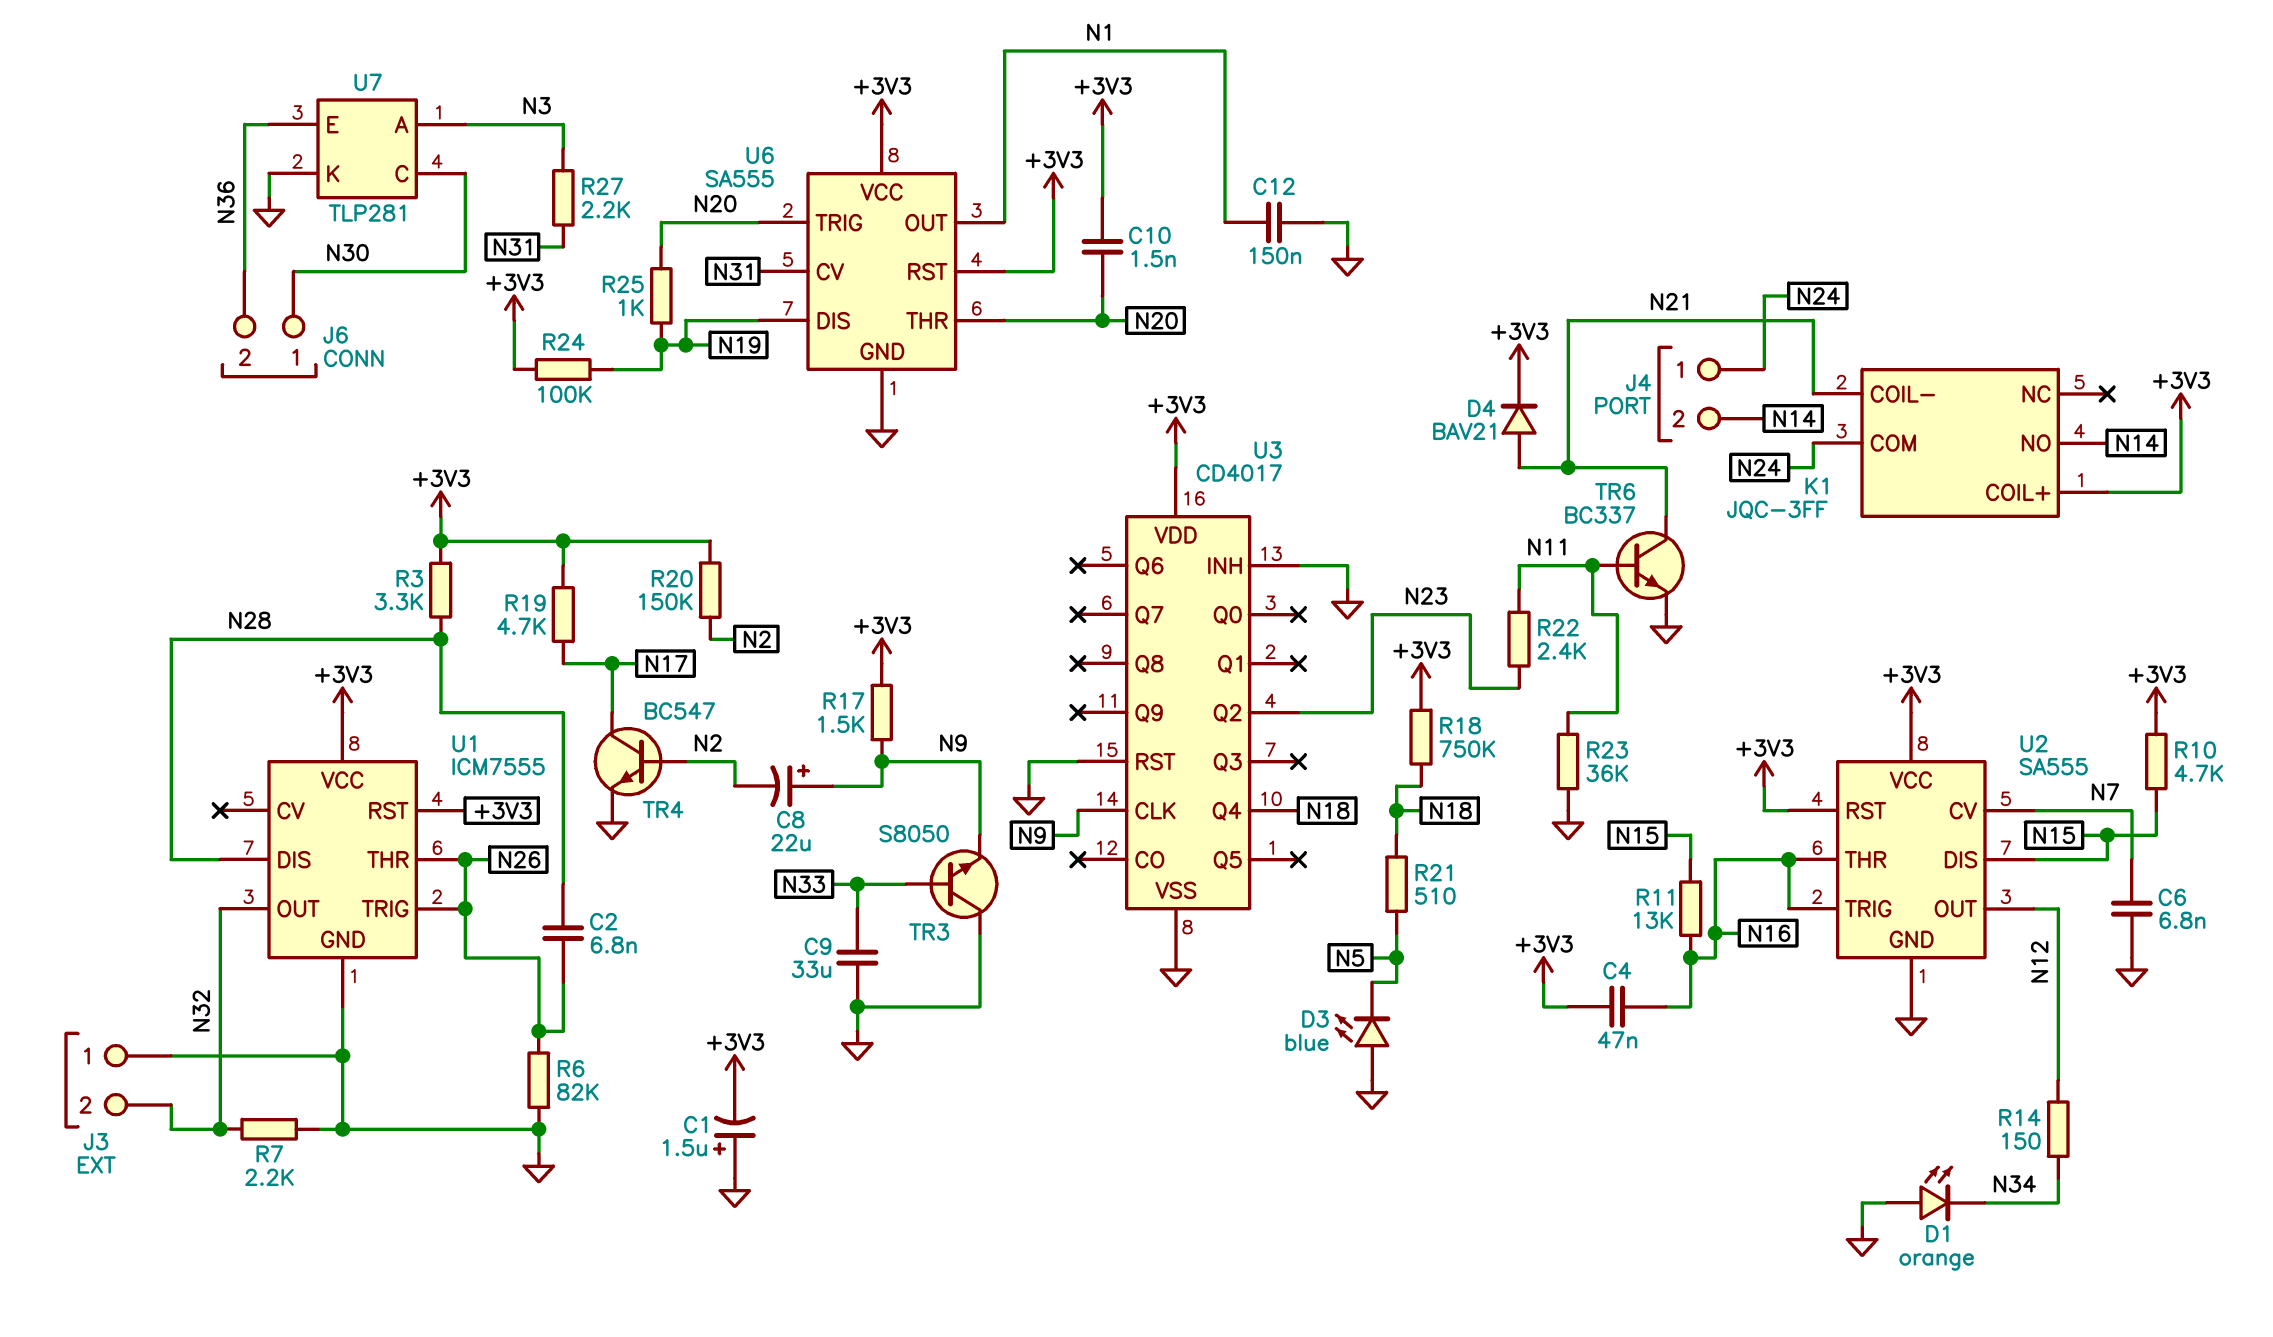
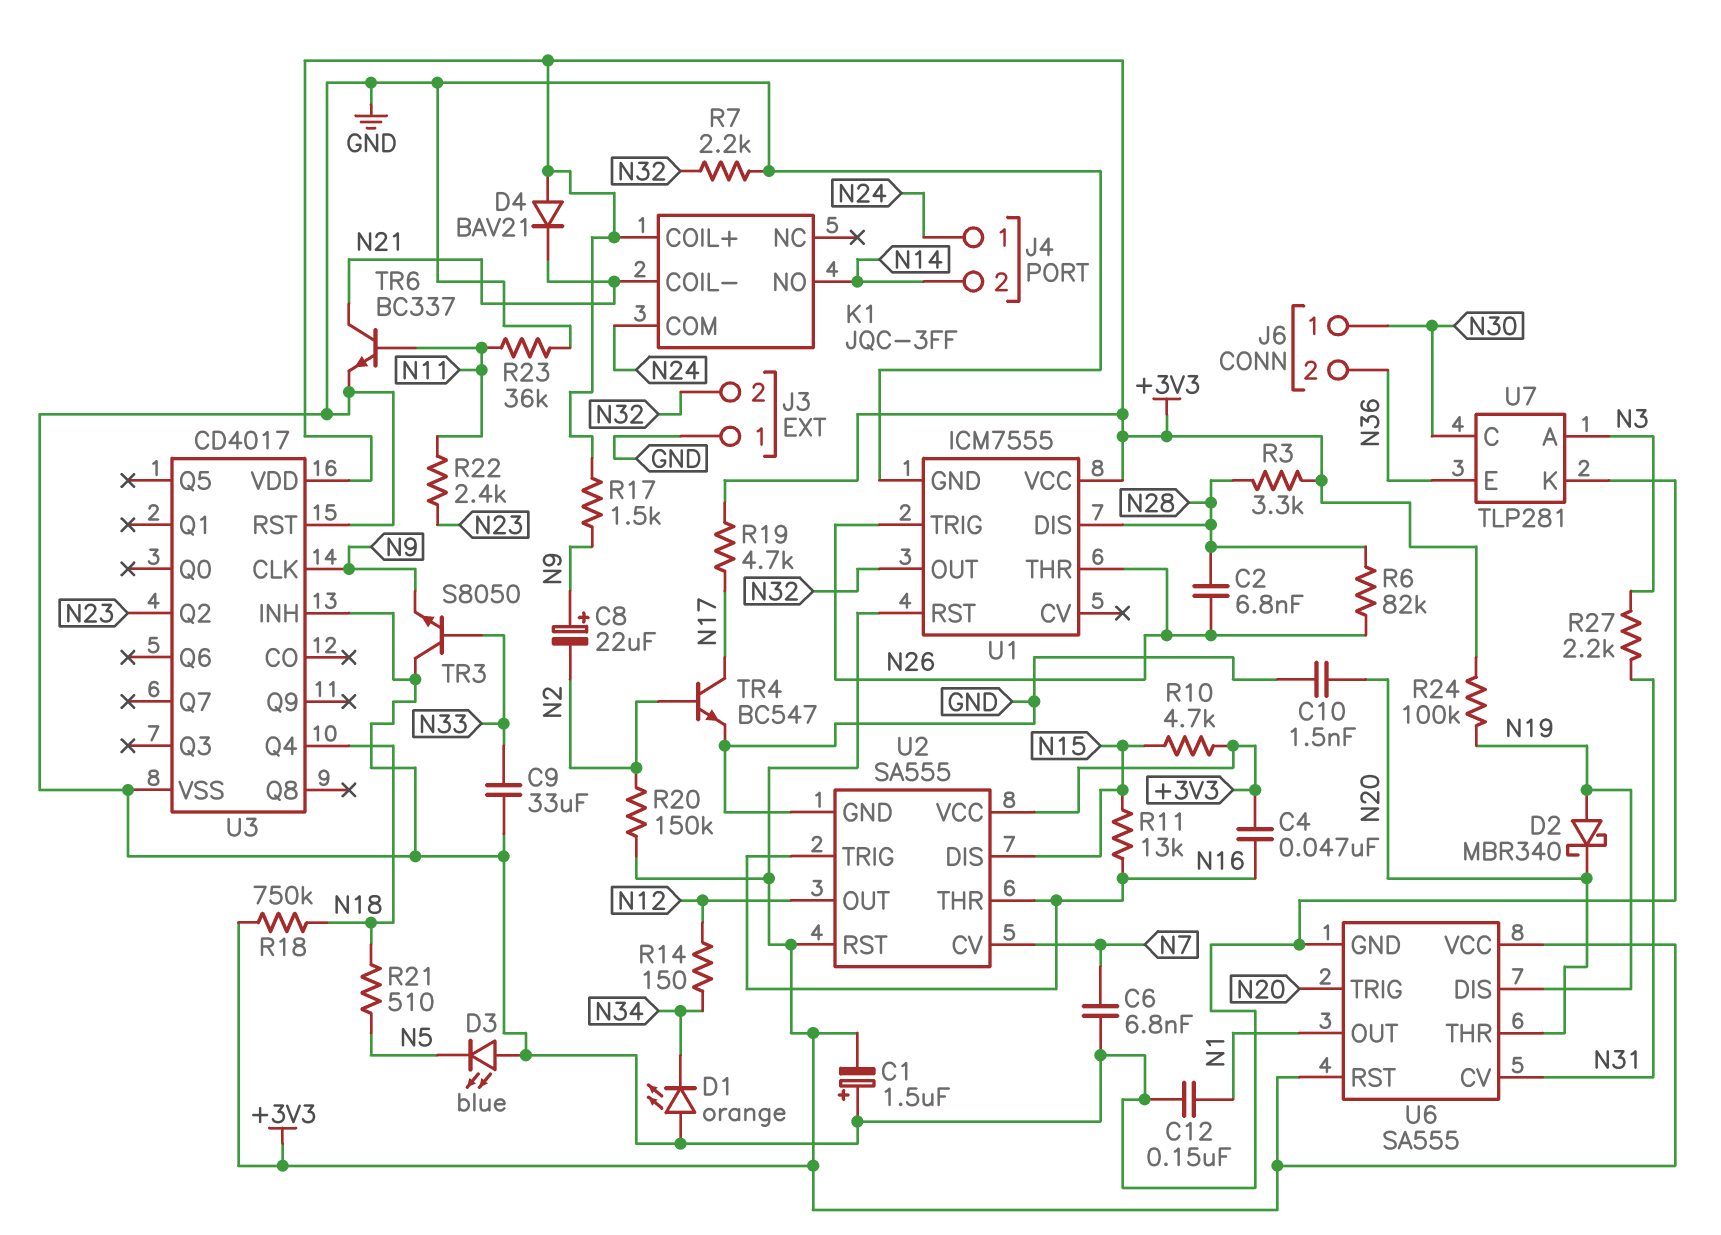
C10: 1.5nF (+3V3, N20) -> 1.5nF (GND, N20)
D2: none -> schottky MBR340 (A N19, K N20)
D4: diode BAV21 (A N21, K +3V3) -> diode BAV21 (A +3V3, K N21)
R6: 82k (GND, N26) -> 82k (N26, N28)
R25: 1k (N19, N20) -> none

